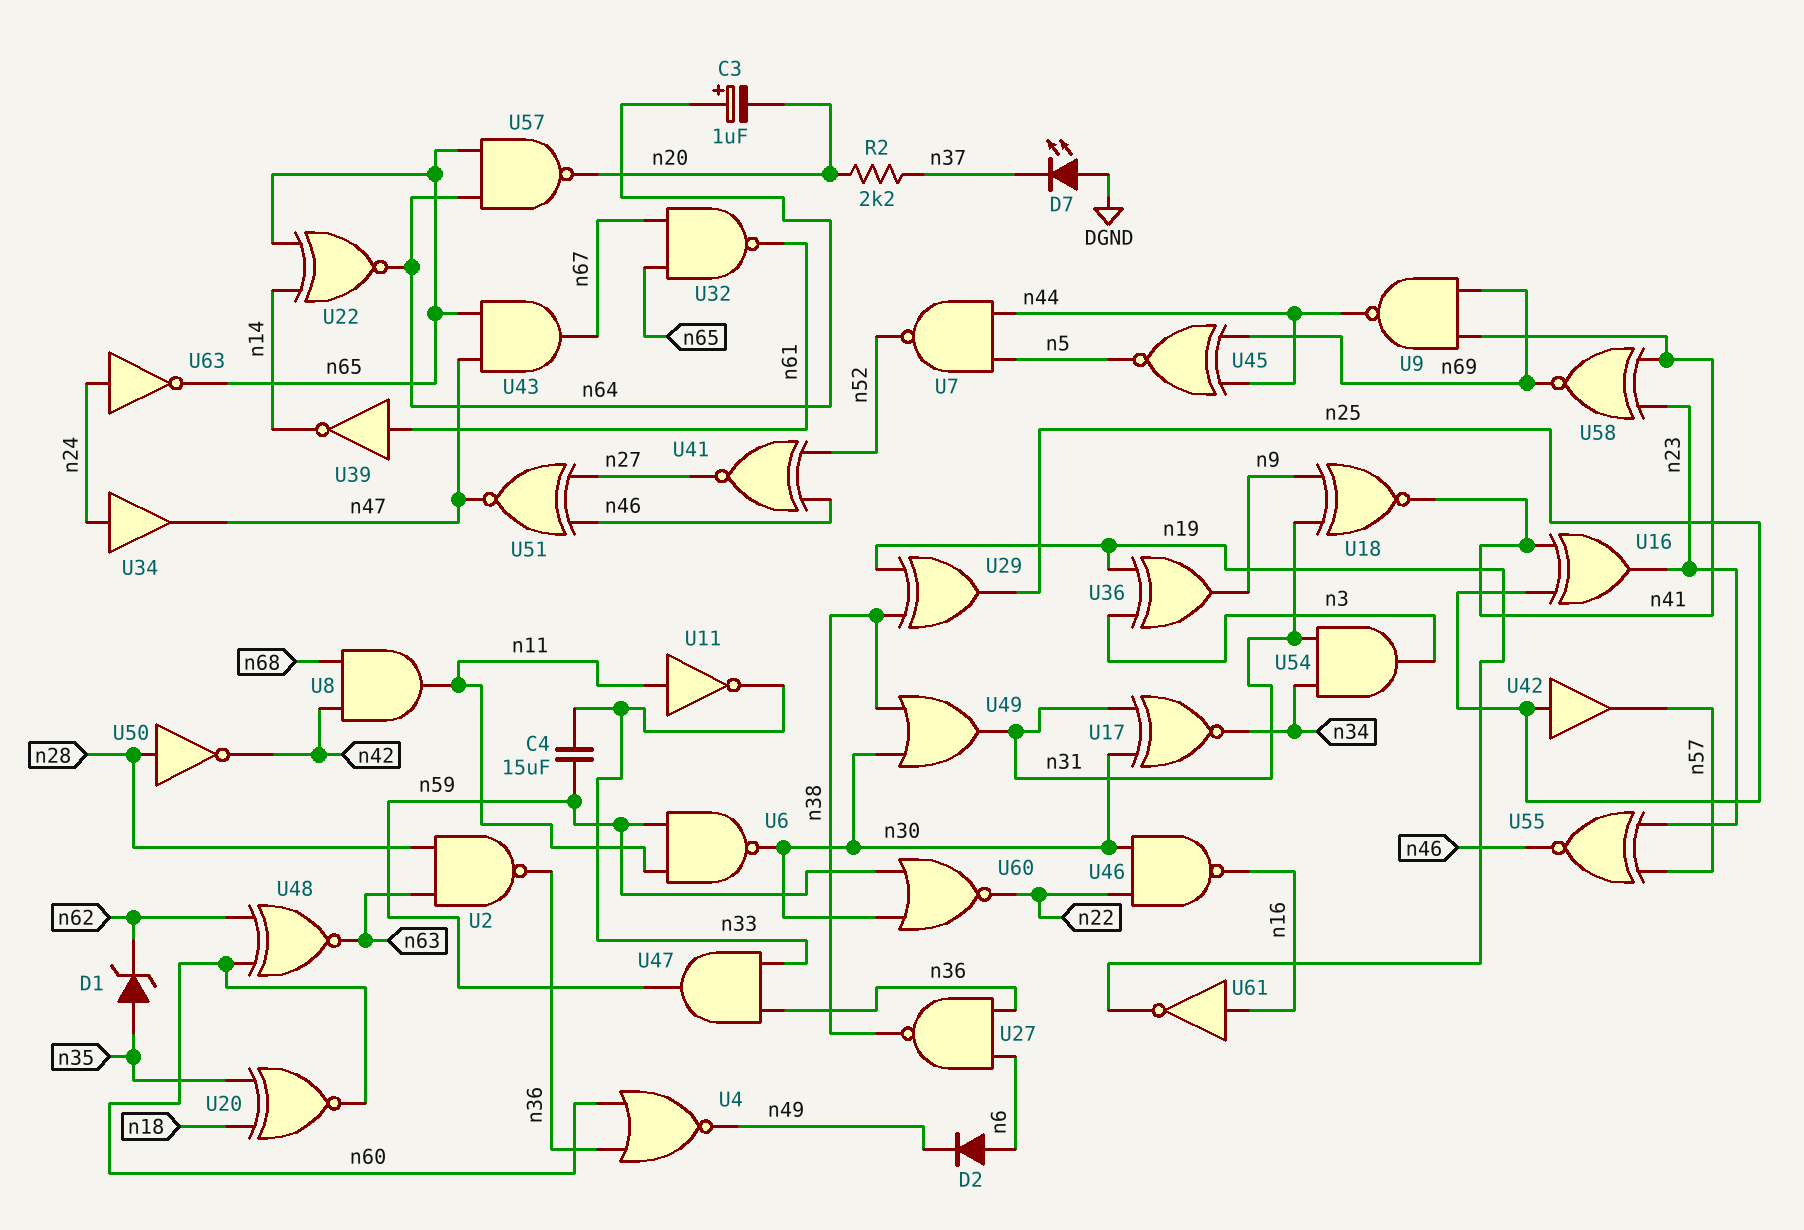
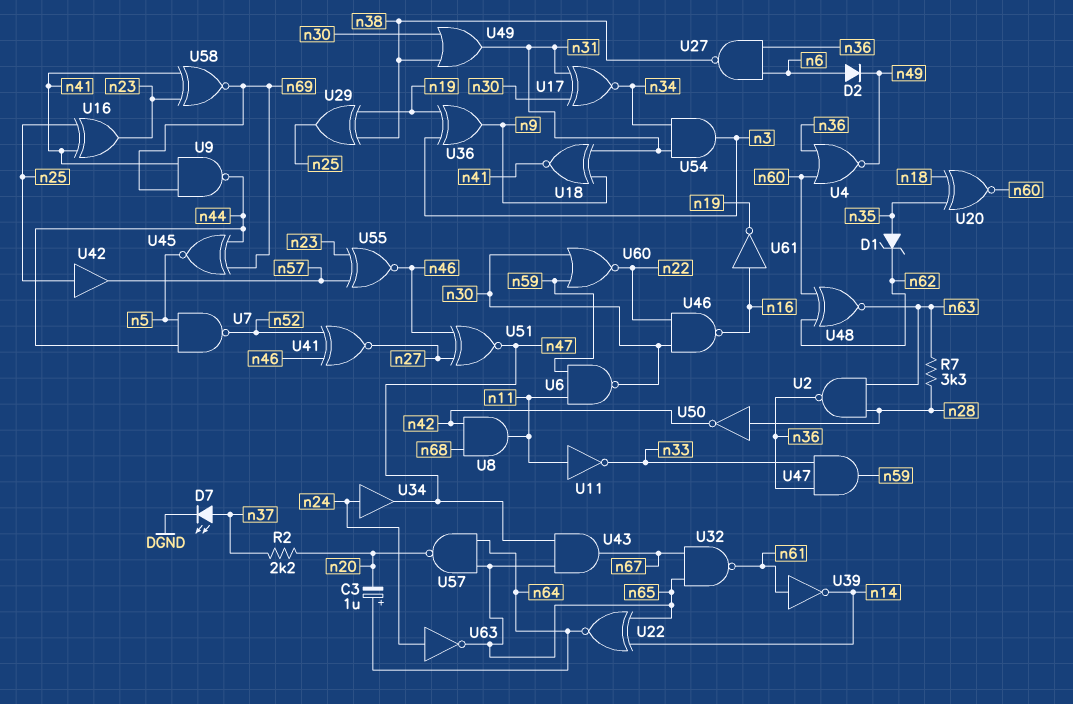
C4: 15uF (n33, n59) -> none
D7: LED (A DGND, K n37) -> LED (A n37, K DGND)
R7: none -> 3.3k (n28, n63)

